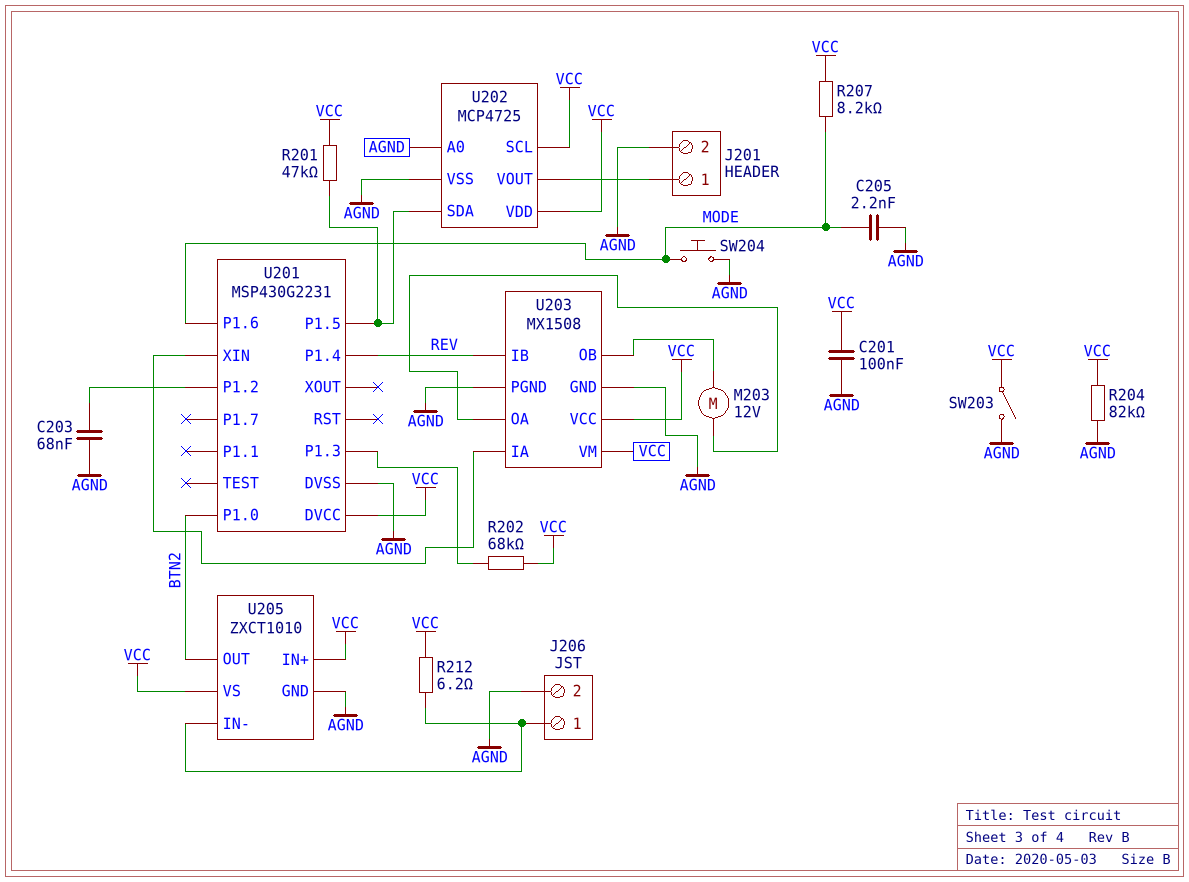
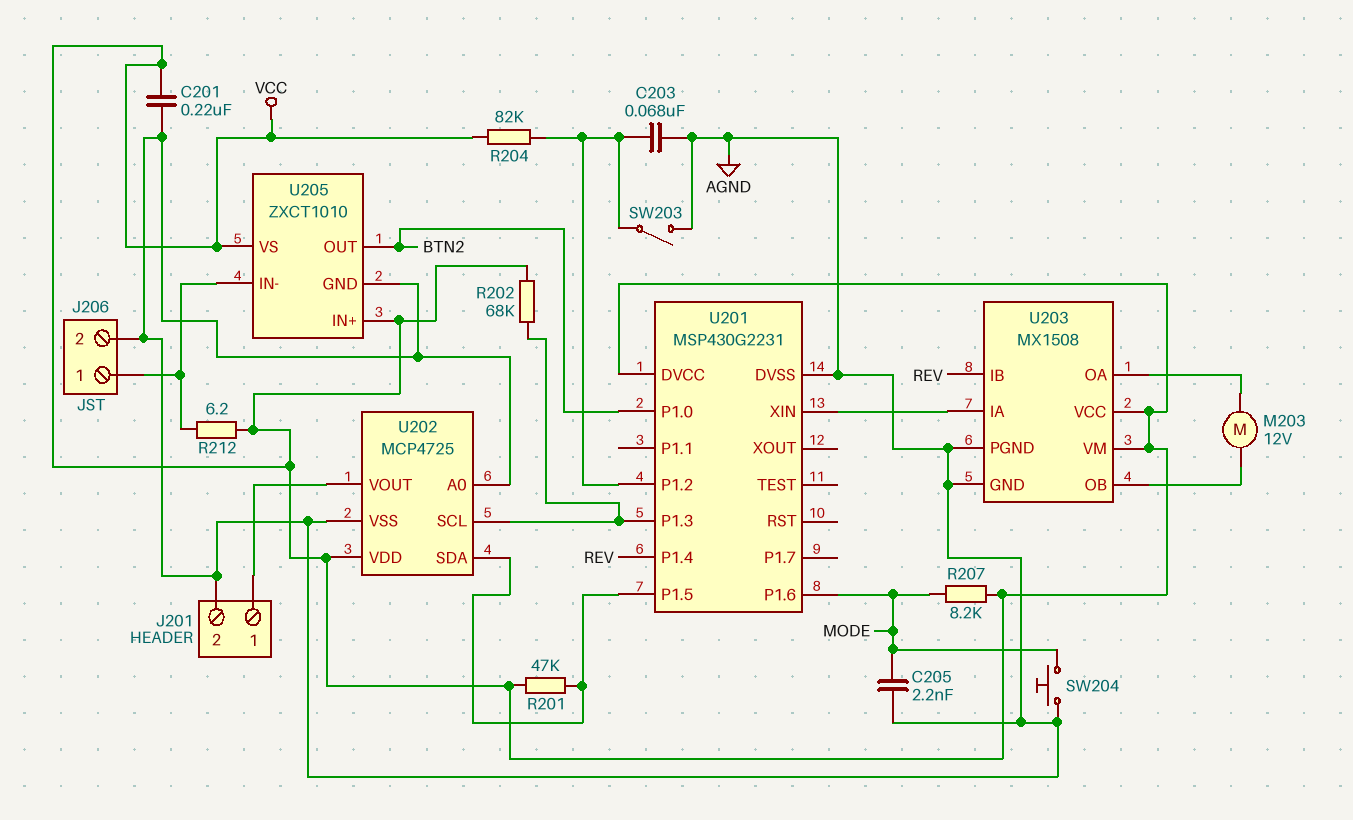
C201: 100nF (AGND, VCC) -> 220nF (AGND, VCC)
R204: 82k (AGND, VCC) -> 82k (U201/P1.2, VCC)
SW203: switch (AGND, VCC) -> switch (AGND, U201/P1.2)
U202 pin SCL: VCC -> U201/P1.3

